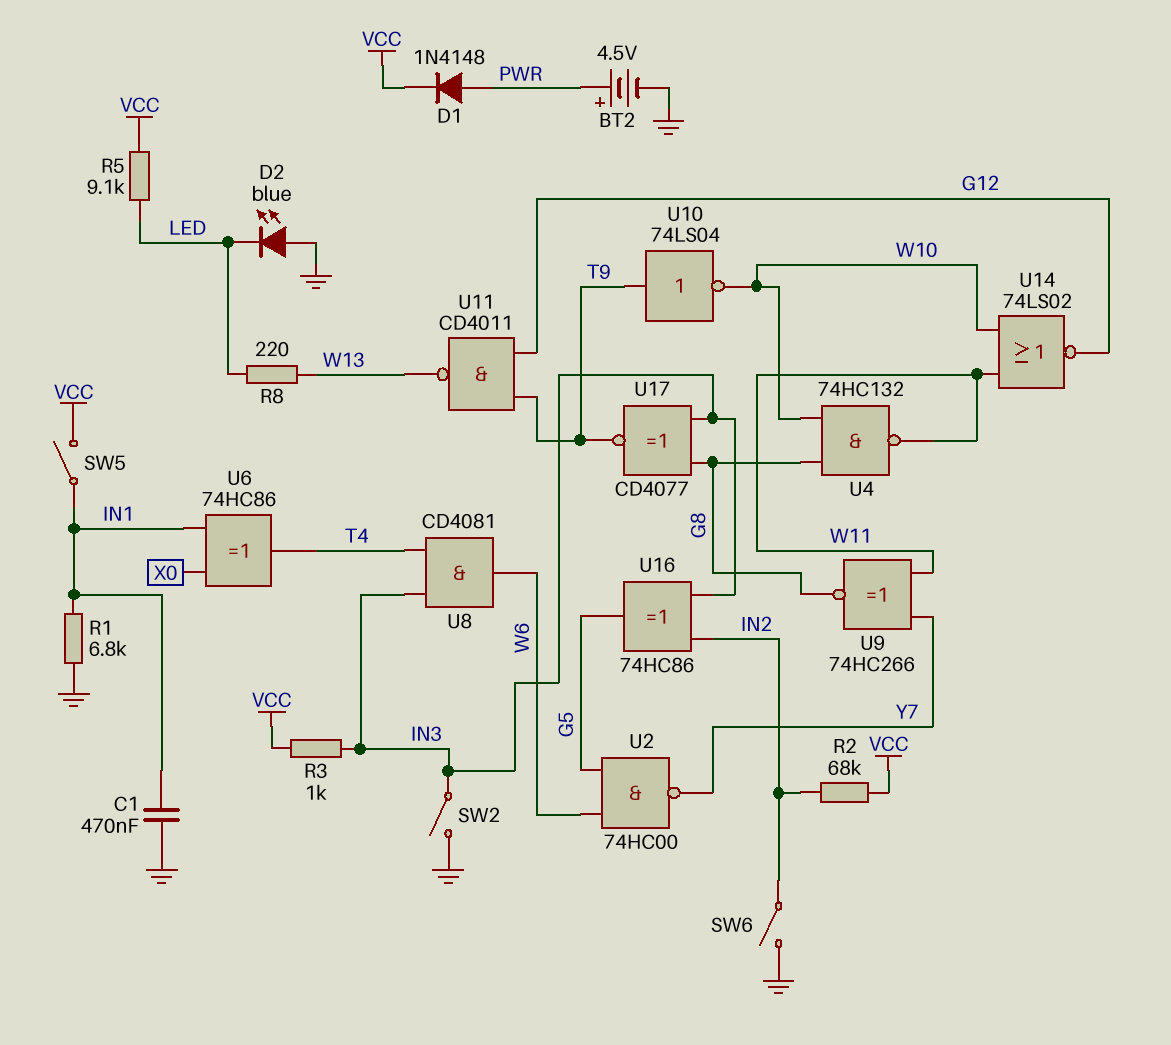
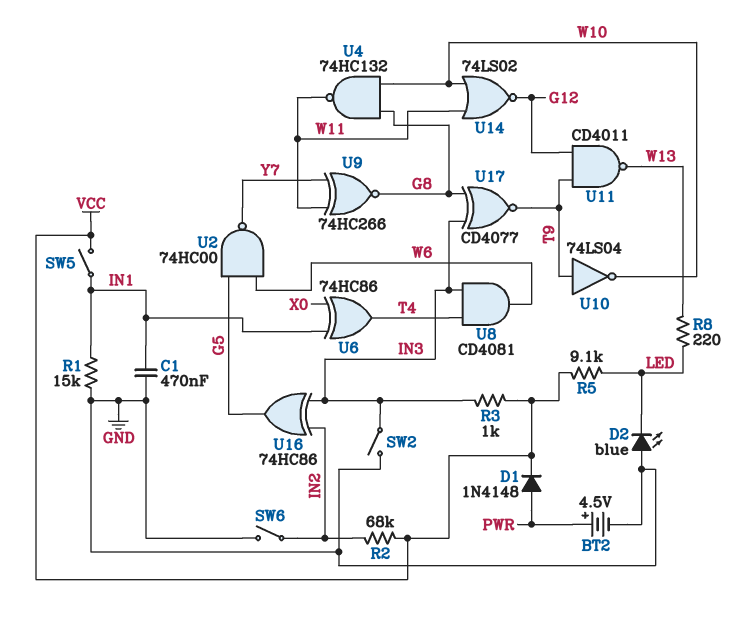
R1: 6.8k (GND, IN1) -> 15k (GND, IN1)

